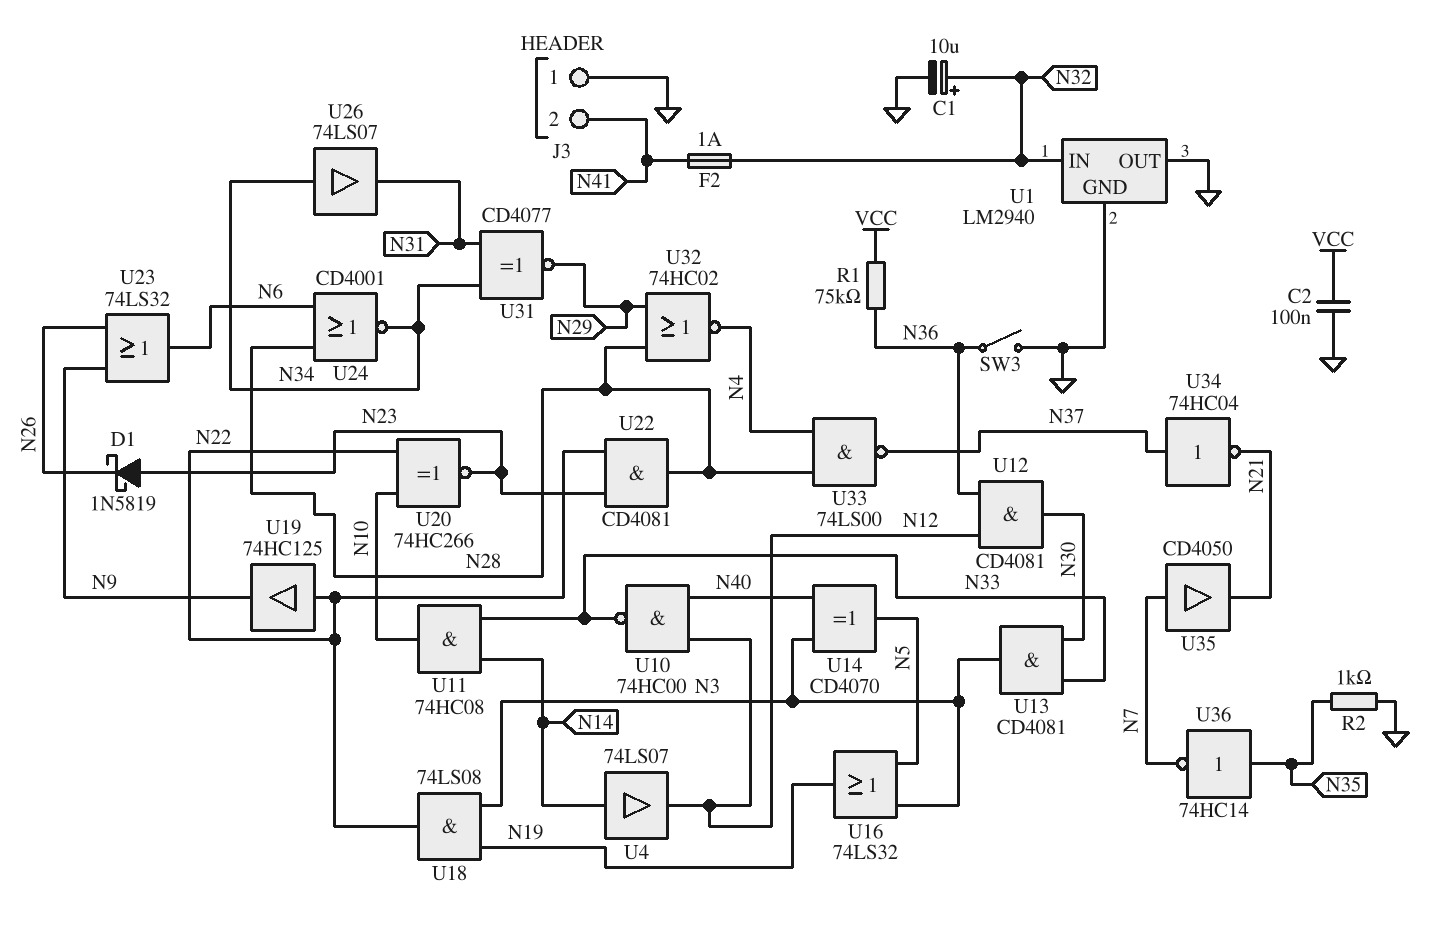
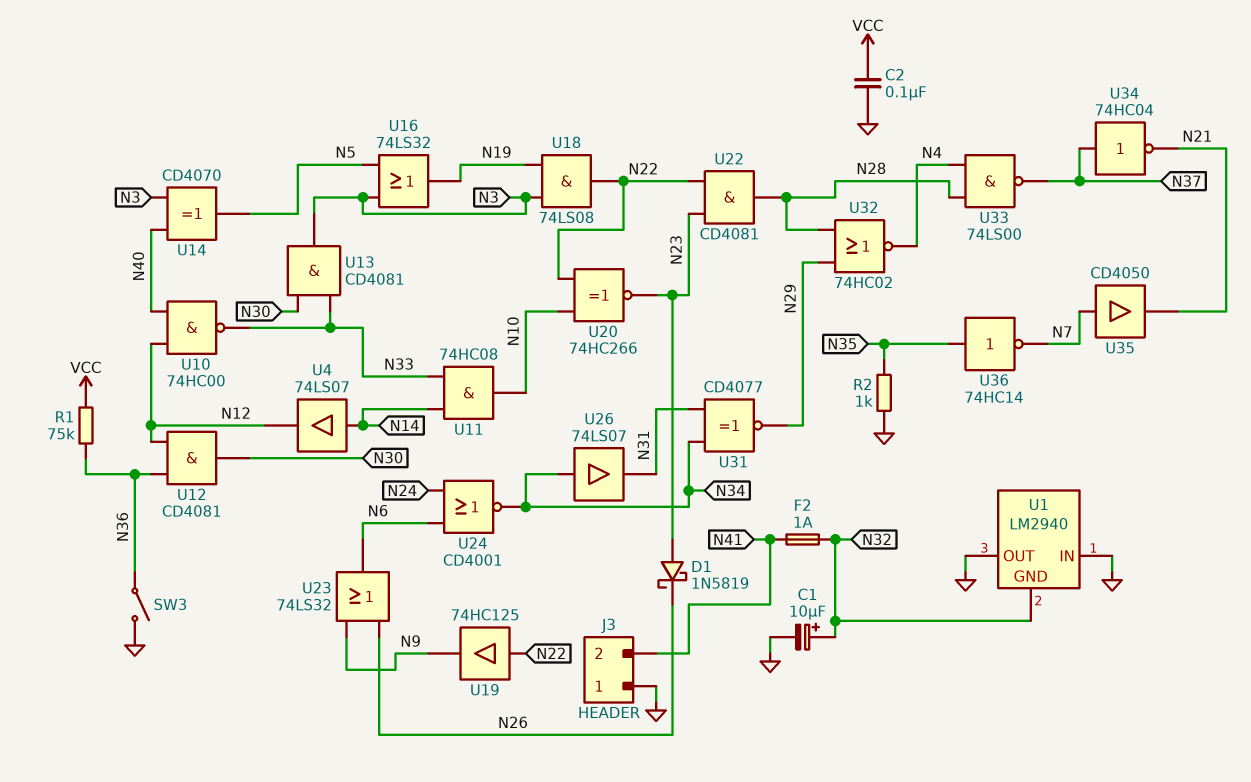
U1 pin GND: GND -> N32
U1 pin IN: N32 -> GND
U24: NOR CD4001 (in N6, in N28, out N34) -> NOR CD4001 (in N6, in N24, out N34)

